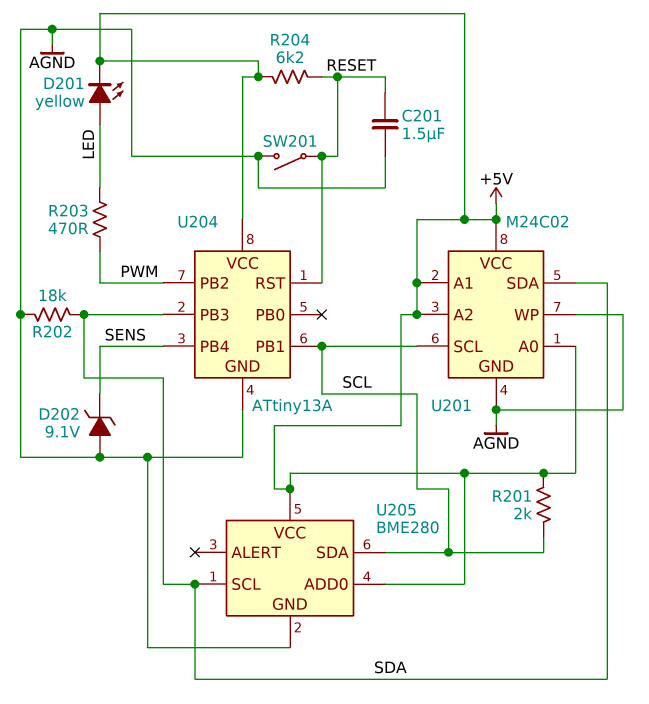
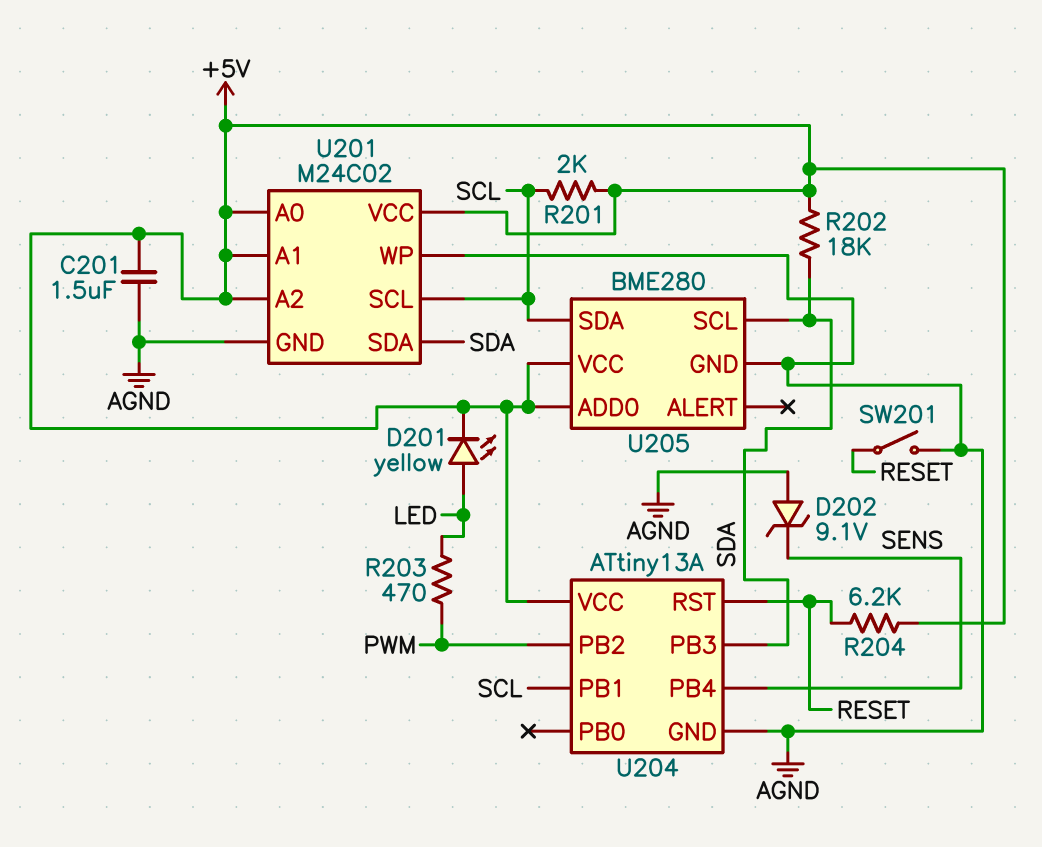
C201: 1.5uF (AGND, RESET) -> 1.5uF (+5V, AGND)
R202: 18k (AGND, SDA) -> 18k (+5V, SDA)

